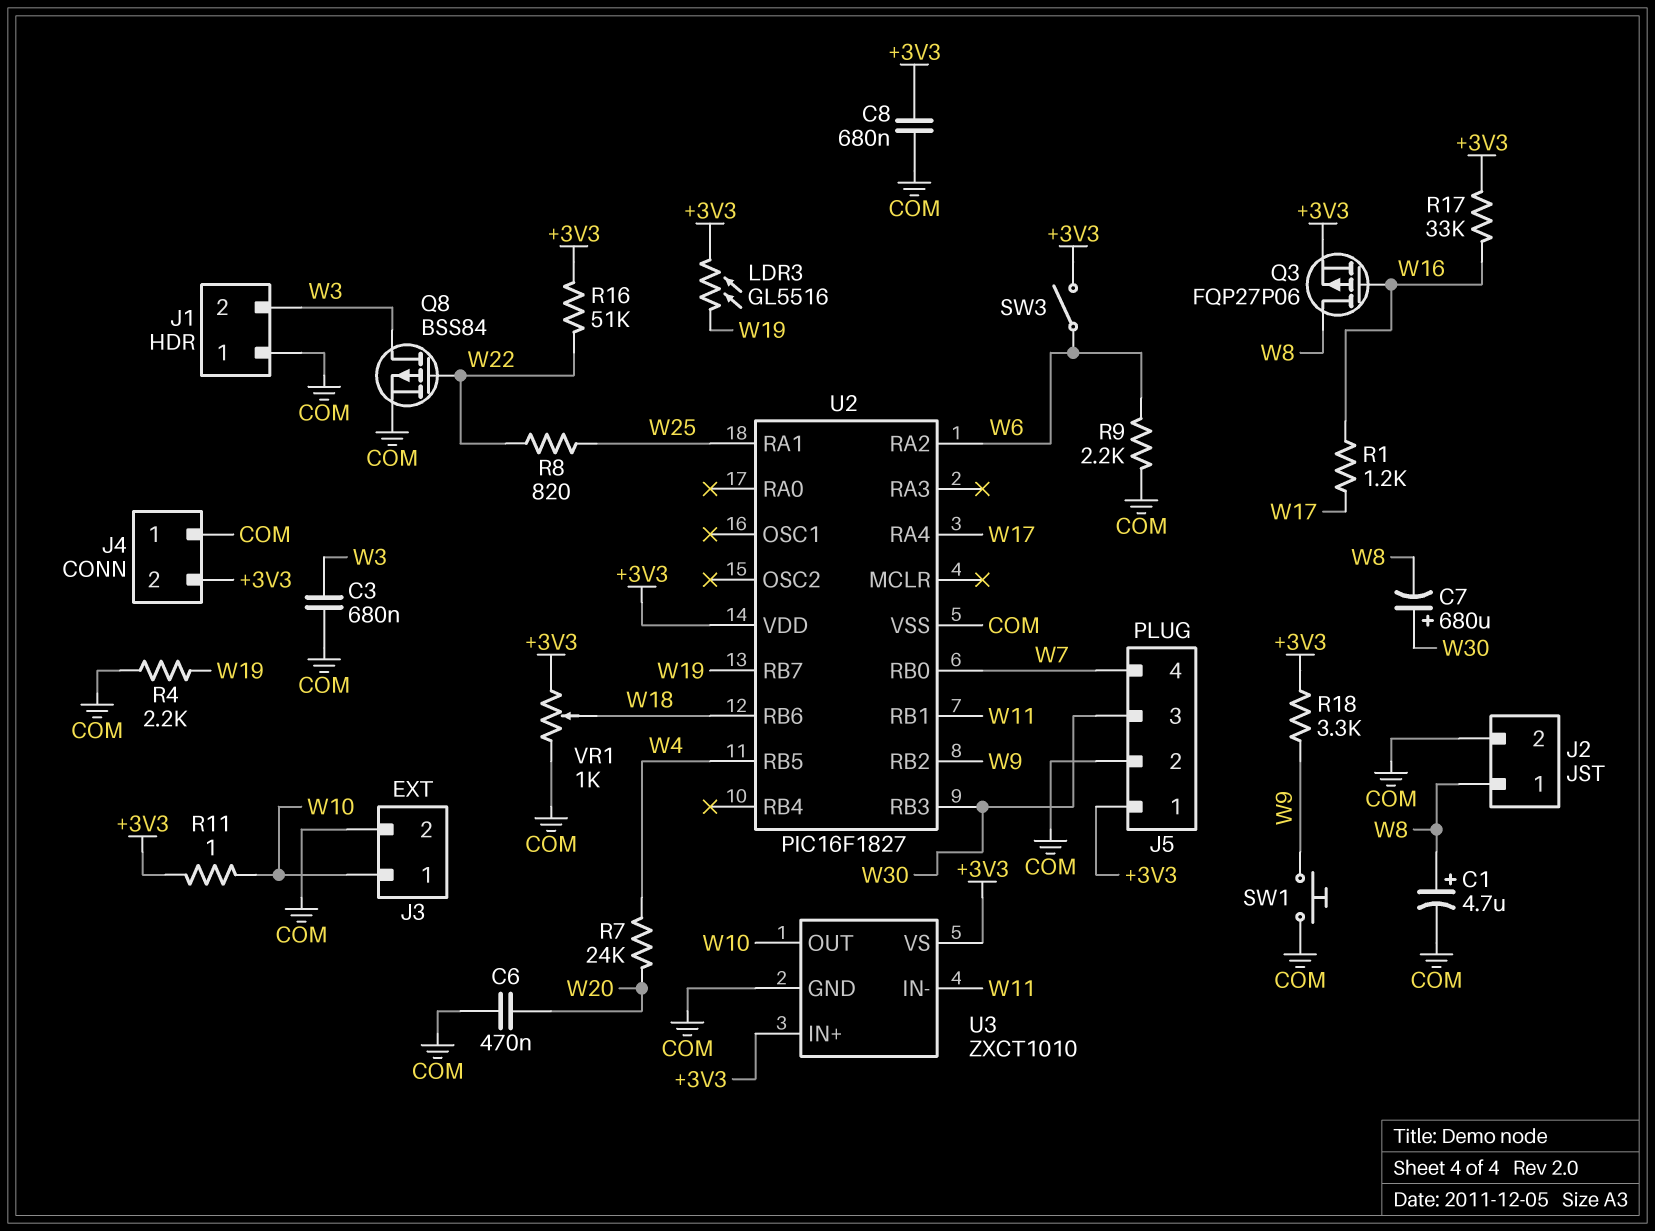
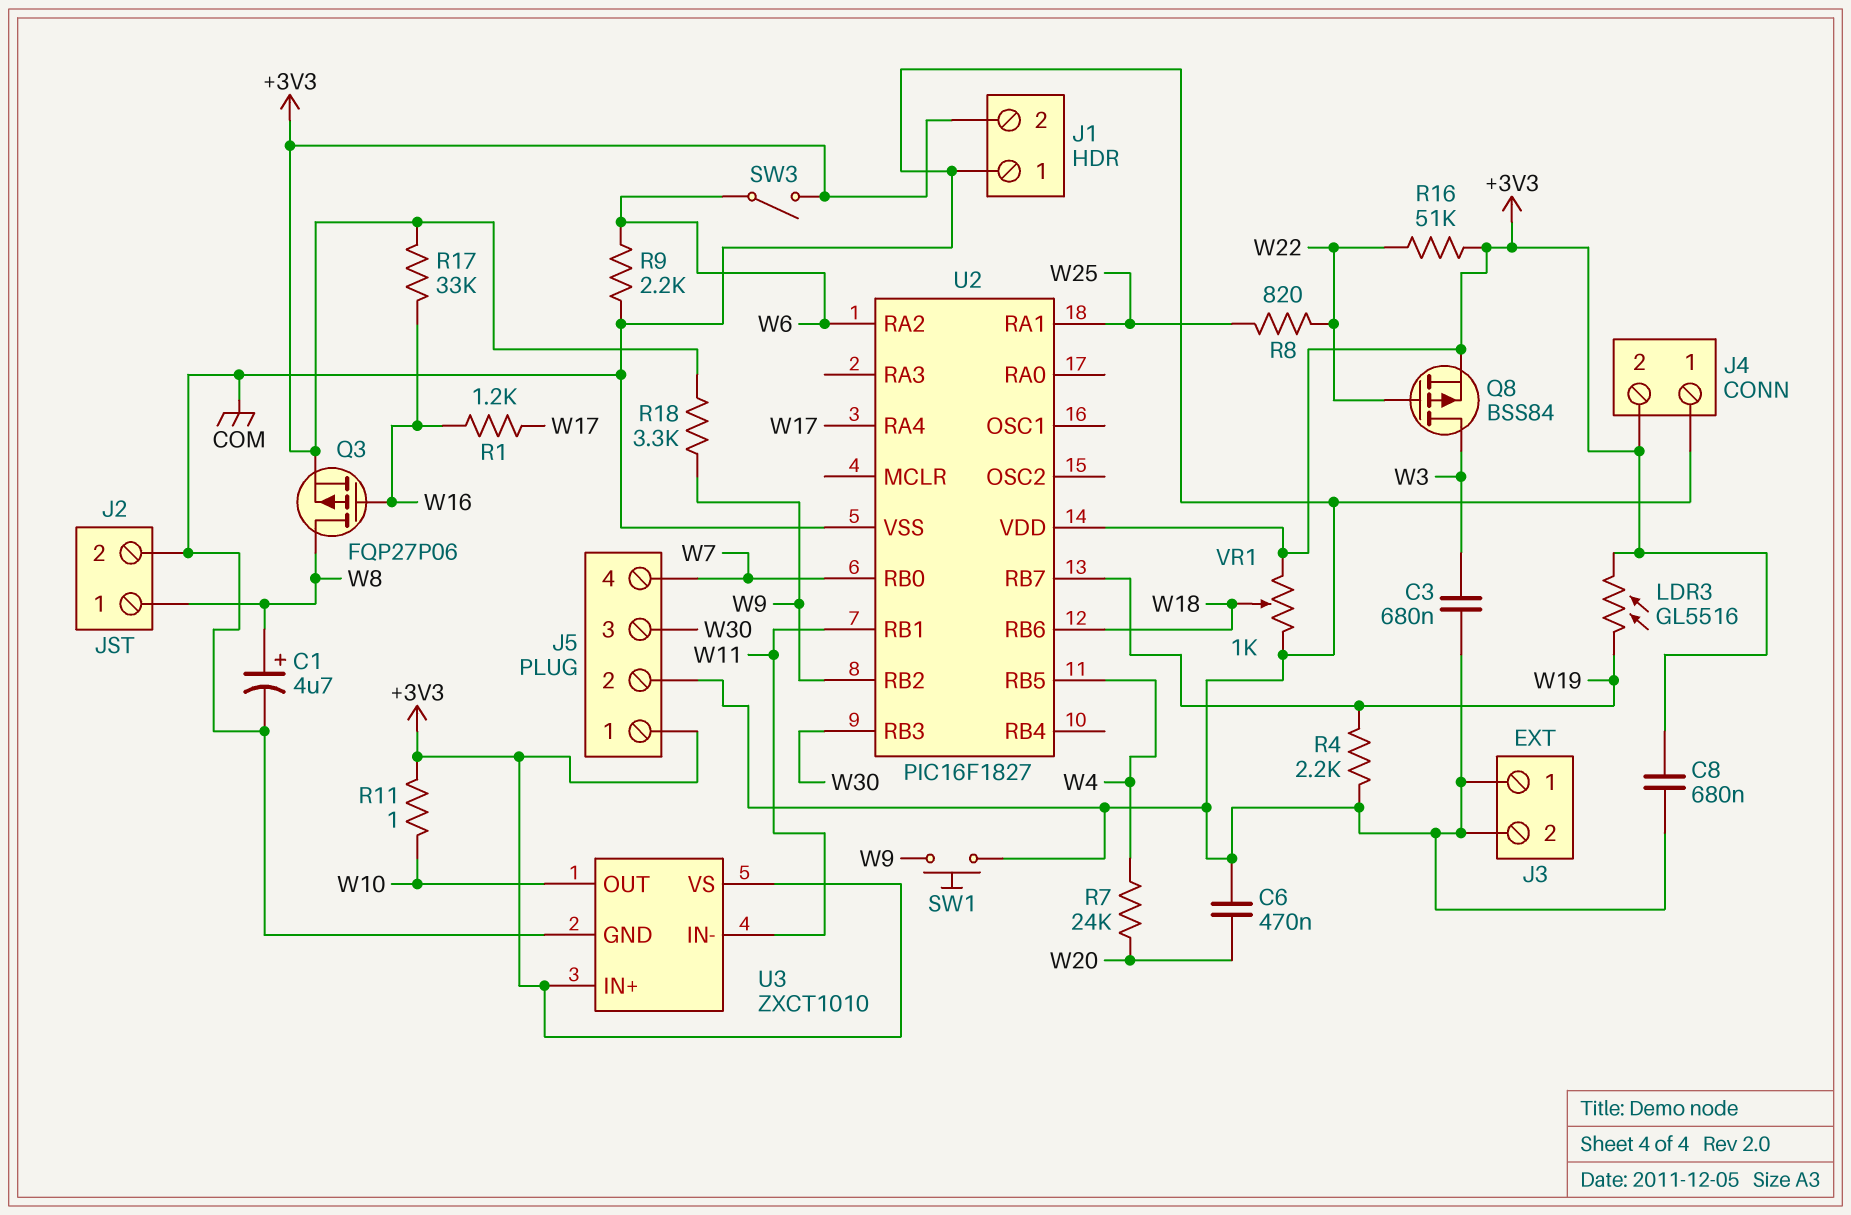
C7: 680uF (plus W30, minus W8) -> none
J1 pin 2: W3 -> +3V3
J3 pin 1: W10 -> COM
Q8: PMOS BSS84 (G W22, D W3, S COM) -> PMOS BSS84 (G W22, D W3, S +3V3)

